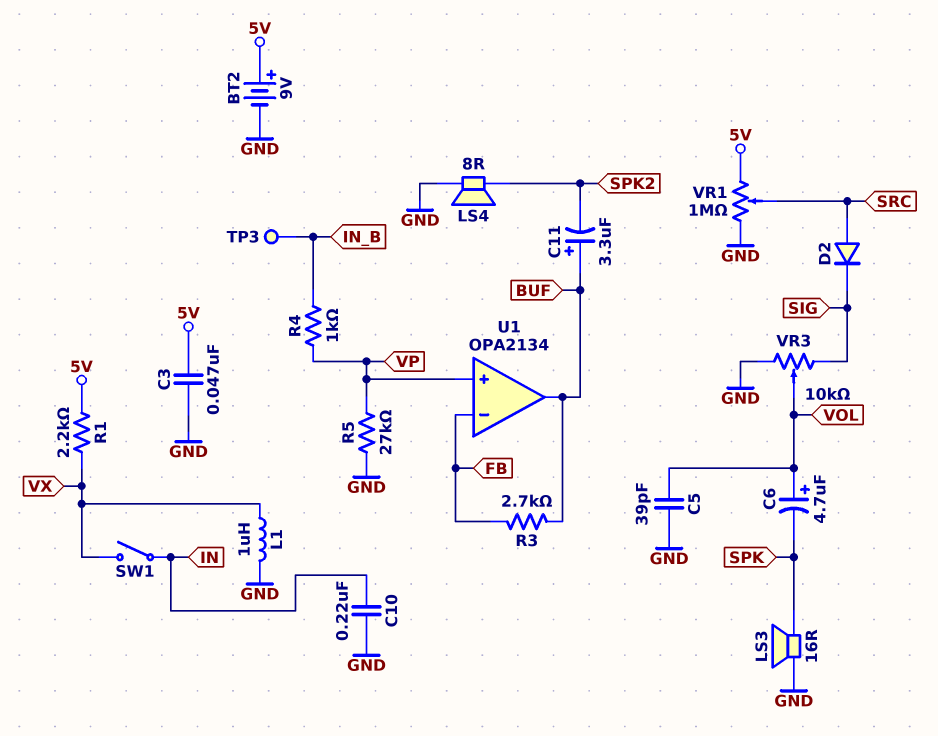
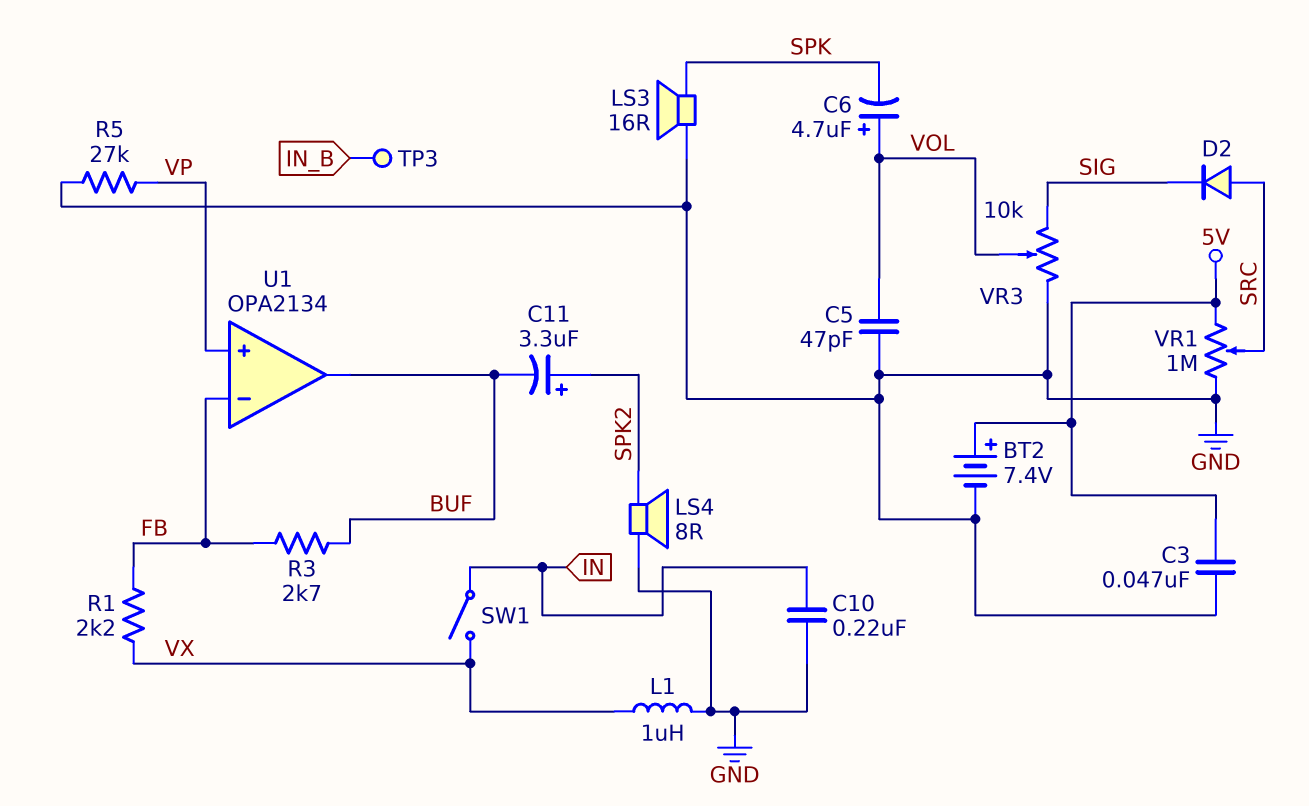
BT2: 9V (plus 5V, minus GND) -> 7.4V (plus 5V, minus GND)
C5: 39pF (GND, VOL) -> 47pF (GND, VOL)
C11: 3.3uF (plus BUF, minus SPK2) -> 3.3uF (plus SPK2, minus BUF)
R1: 2.2k (5V, VX) -> 2.2k (FB, VX)
R4: 1k (IN_B, VP) -> none

